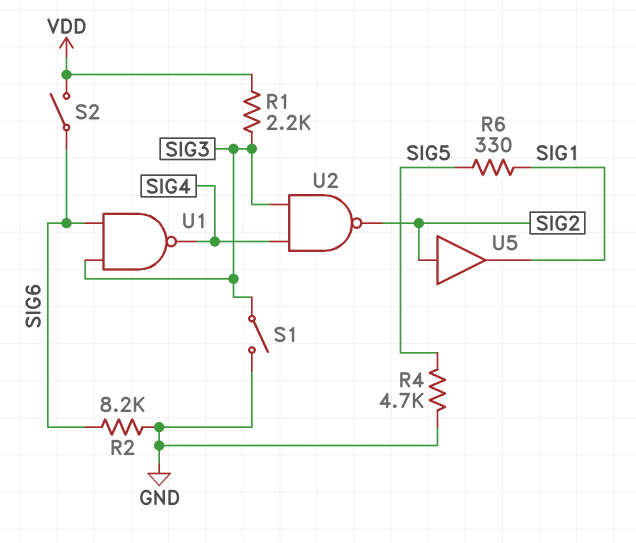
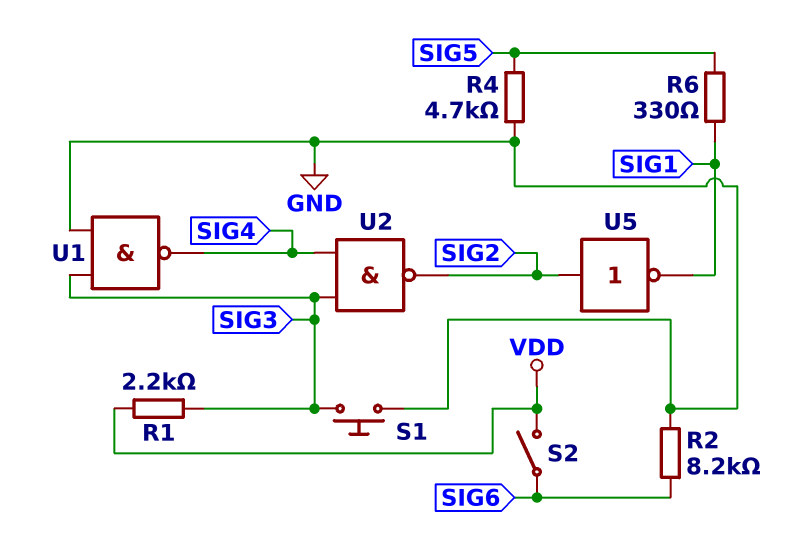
S1: switch (GND, SIG3) -> button (GND, SIG3)
U1: NAND (in SIG3, in SIG6, out SIG4) -> NAND (in GND, in SIG3, out SIG4)
U5: buffer (in SIG2, out SIG1) -> NOT (in SIG2, out SIG1)

